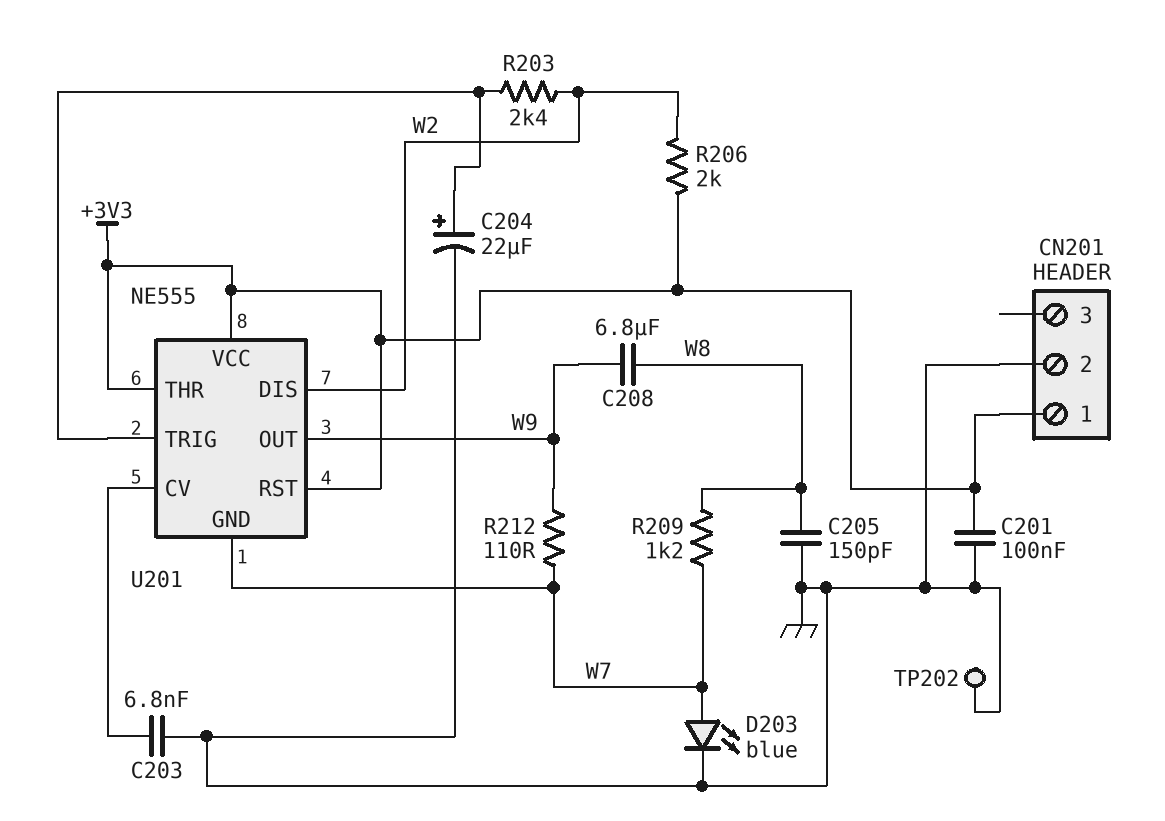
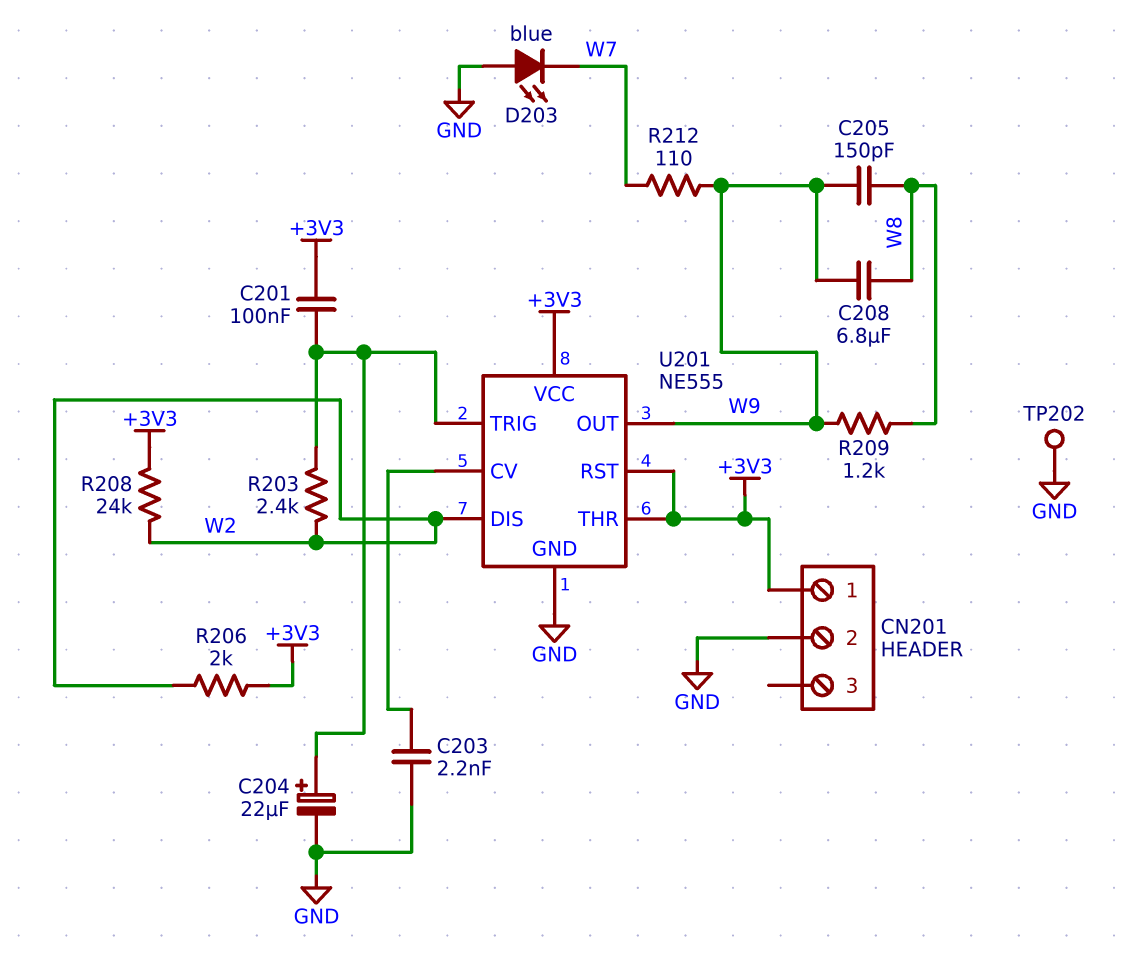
C201: 100nF (+3V3, GND) -> 100nF (+3V3, U201/TRIG)
C203: 6.8nF (GND, U201/CV) -> 2.2nF (GND, U201/CV)
C205: 150pF (GND, W8) -> 150pF (W8, W9)
D203: LED blue (A W7, K GND) -> LED blue (A GND, K W7)
R208: none -> 24k (+3V3, W2)
R209: 1.2k (W7, W8) -> 1.2k (W8, W9)
U201 pin GND: W7 -> GND

